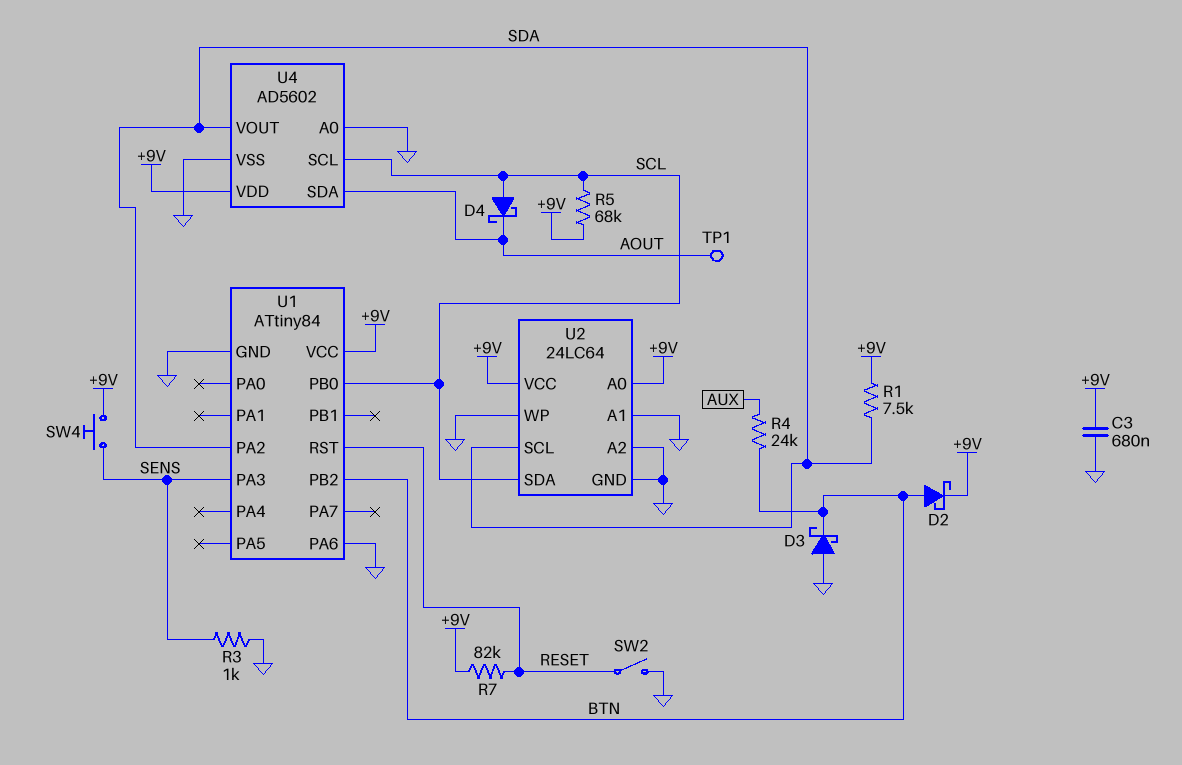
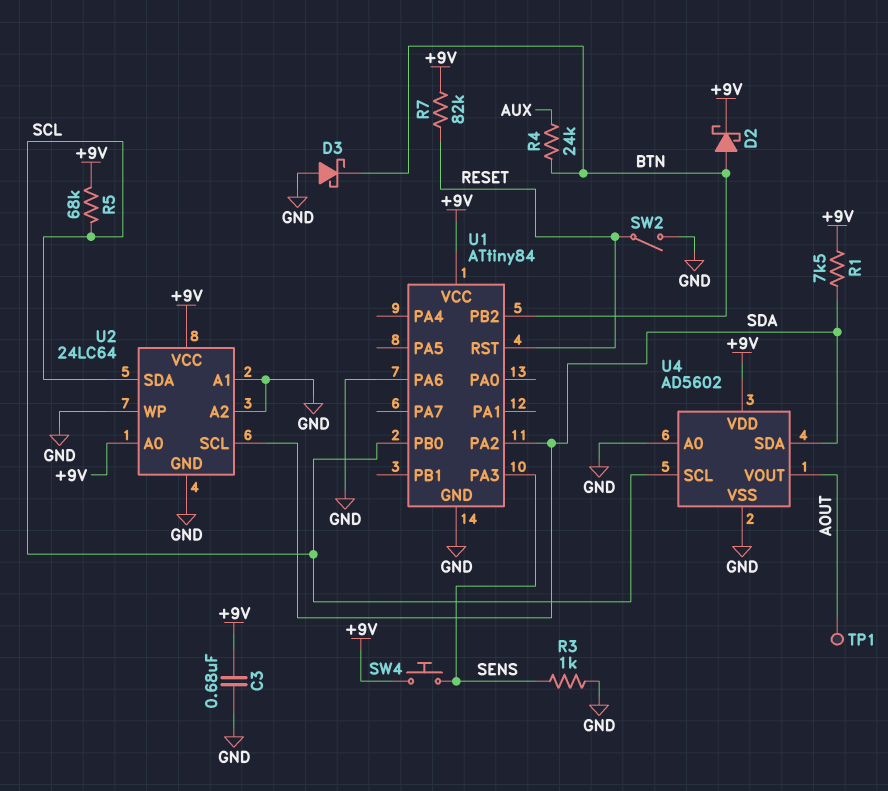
D4: schottky (A SCL, K AOUT) -> none
U4 pin SDA: AOUT -> SDA
U4 pin VOUT: SDA -> AOUT

